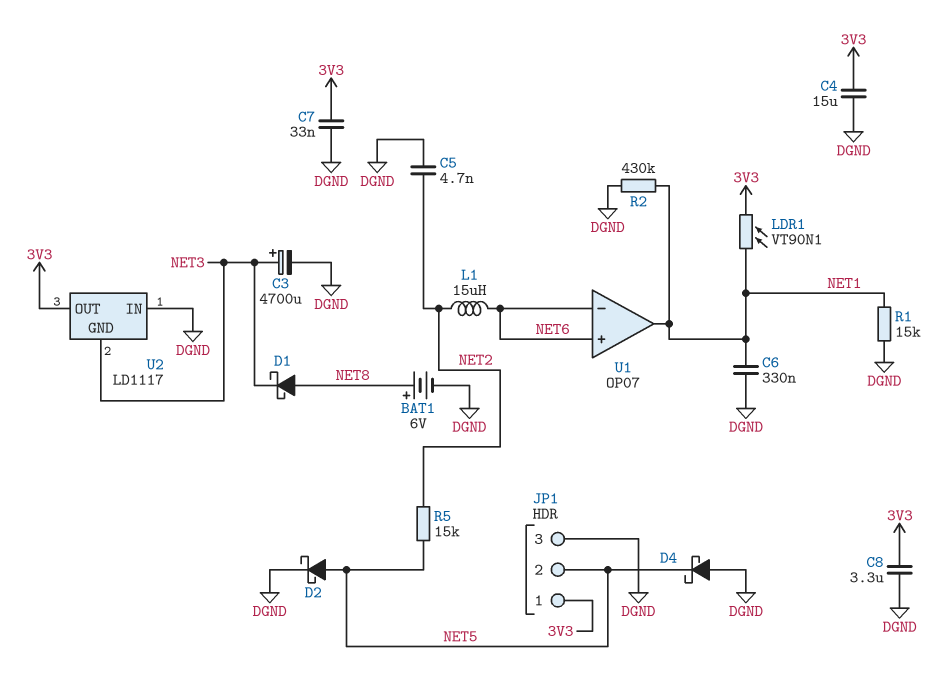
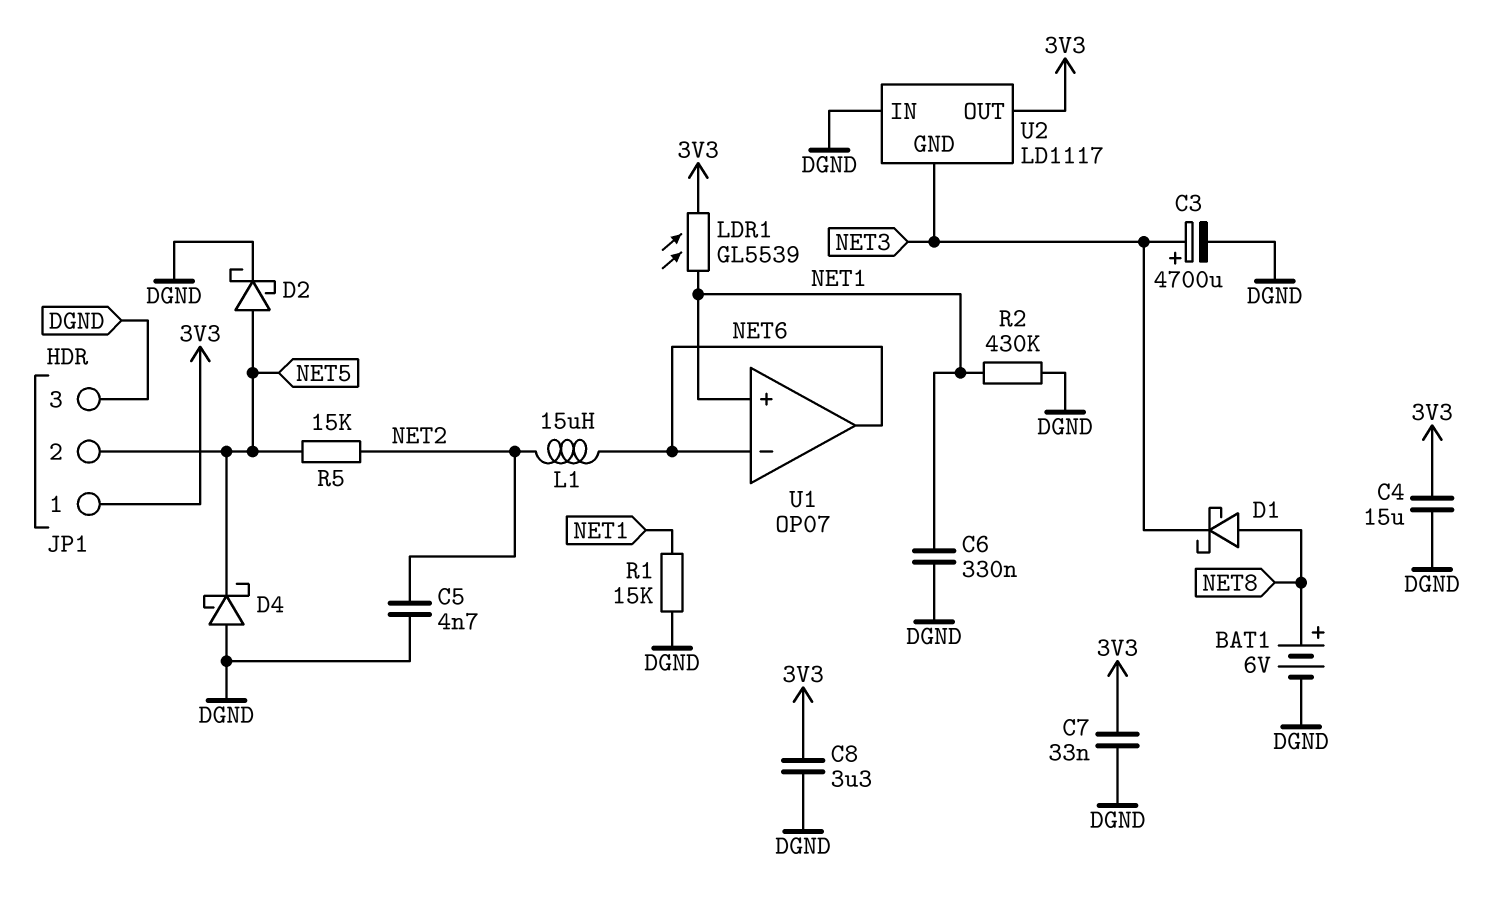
LDR1: VT90N1 (3V3, NET1) -> GL5539 (3V3, NET1)
U1 pin in+: NET6 -> NET1
U1 pin out: NET1 -> NET6

